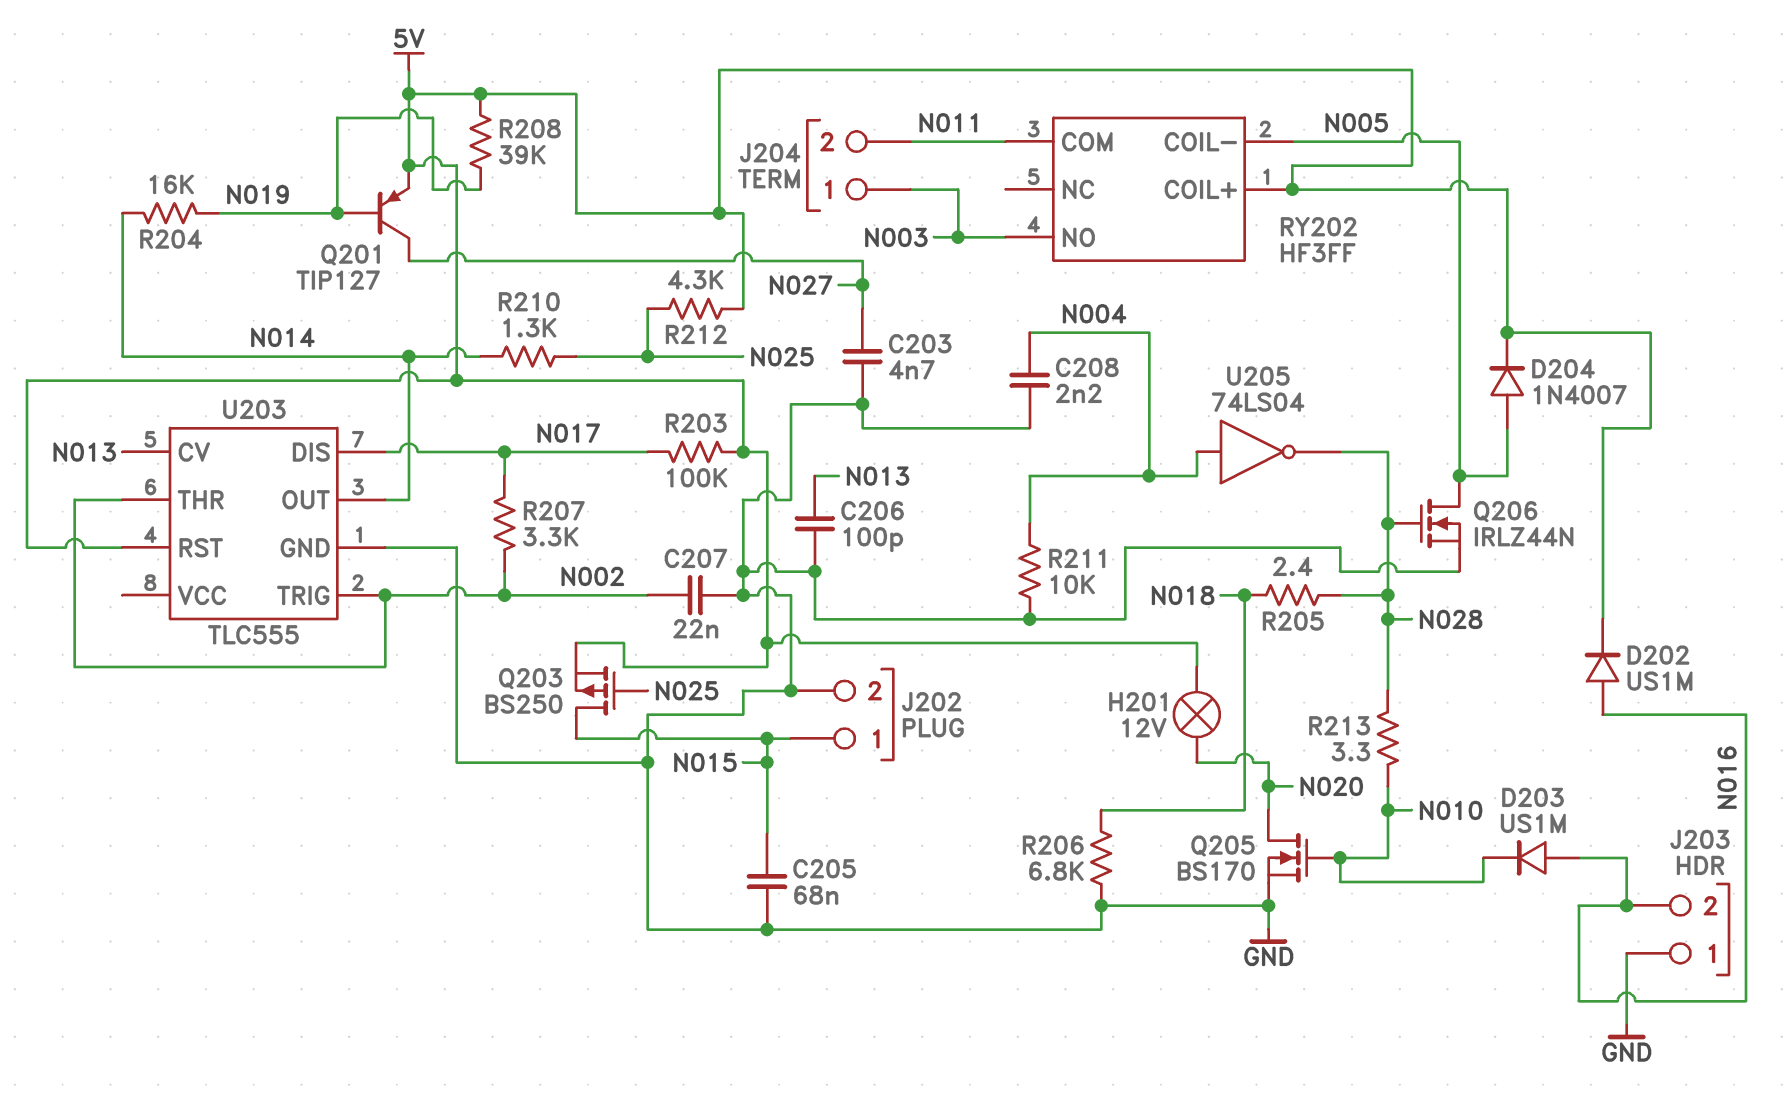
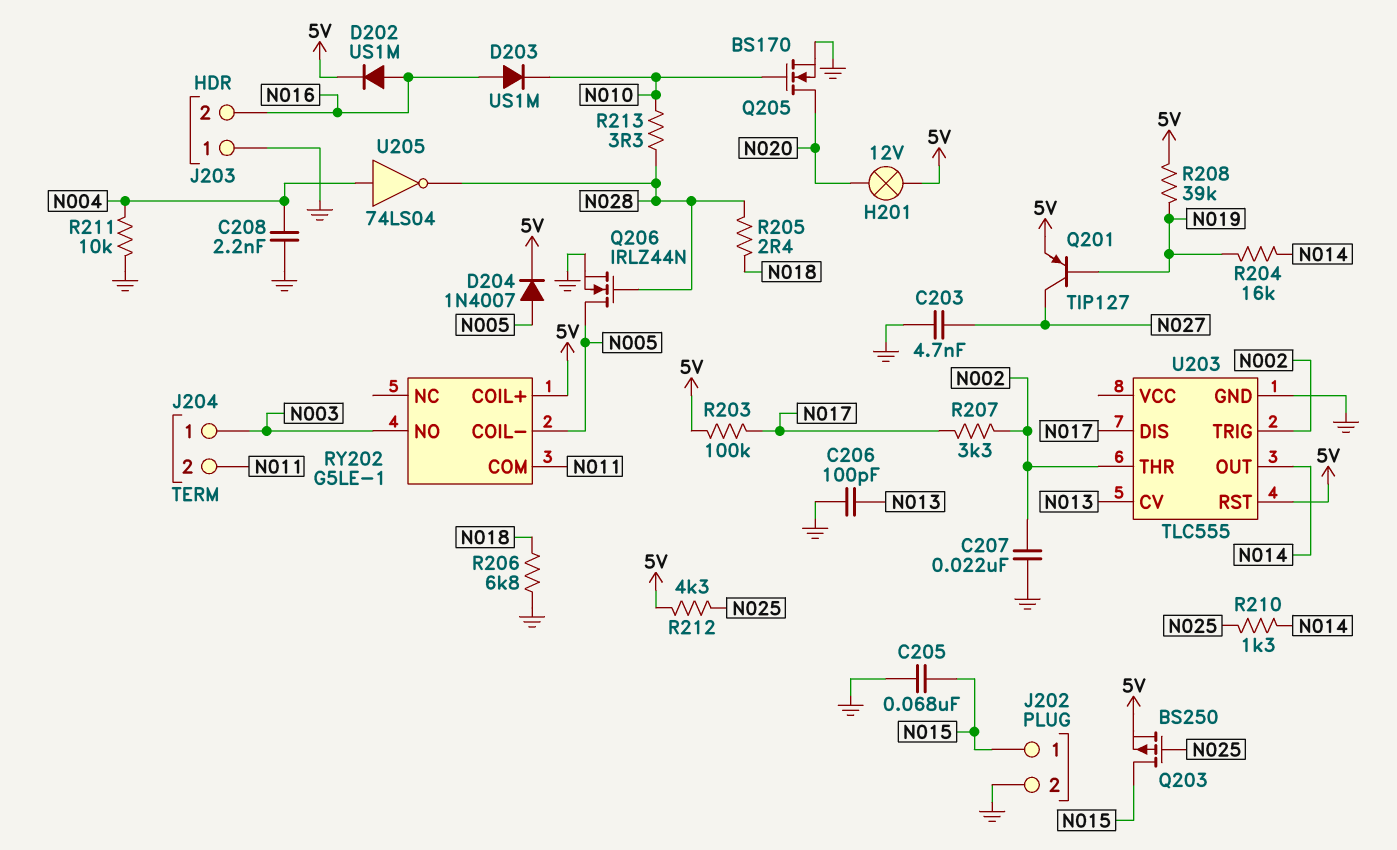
RY202: HF3FF -> G5LE-1

